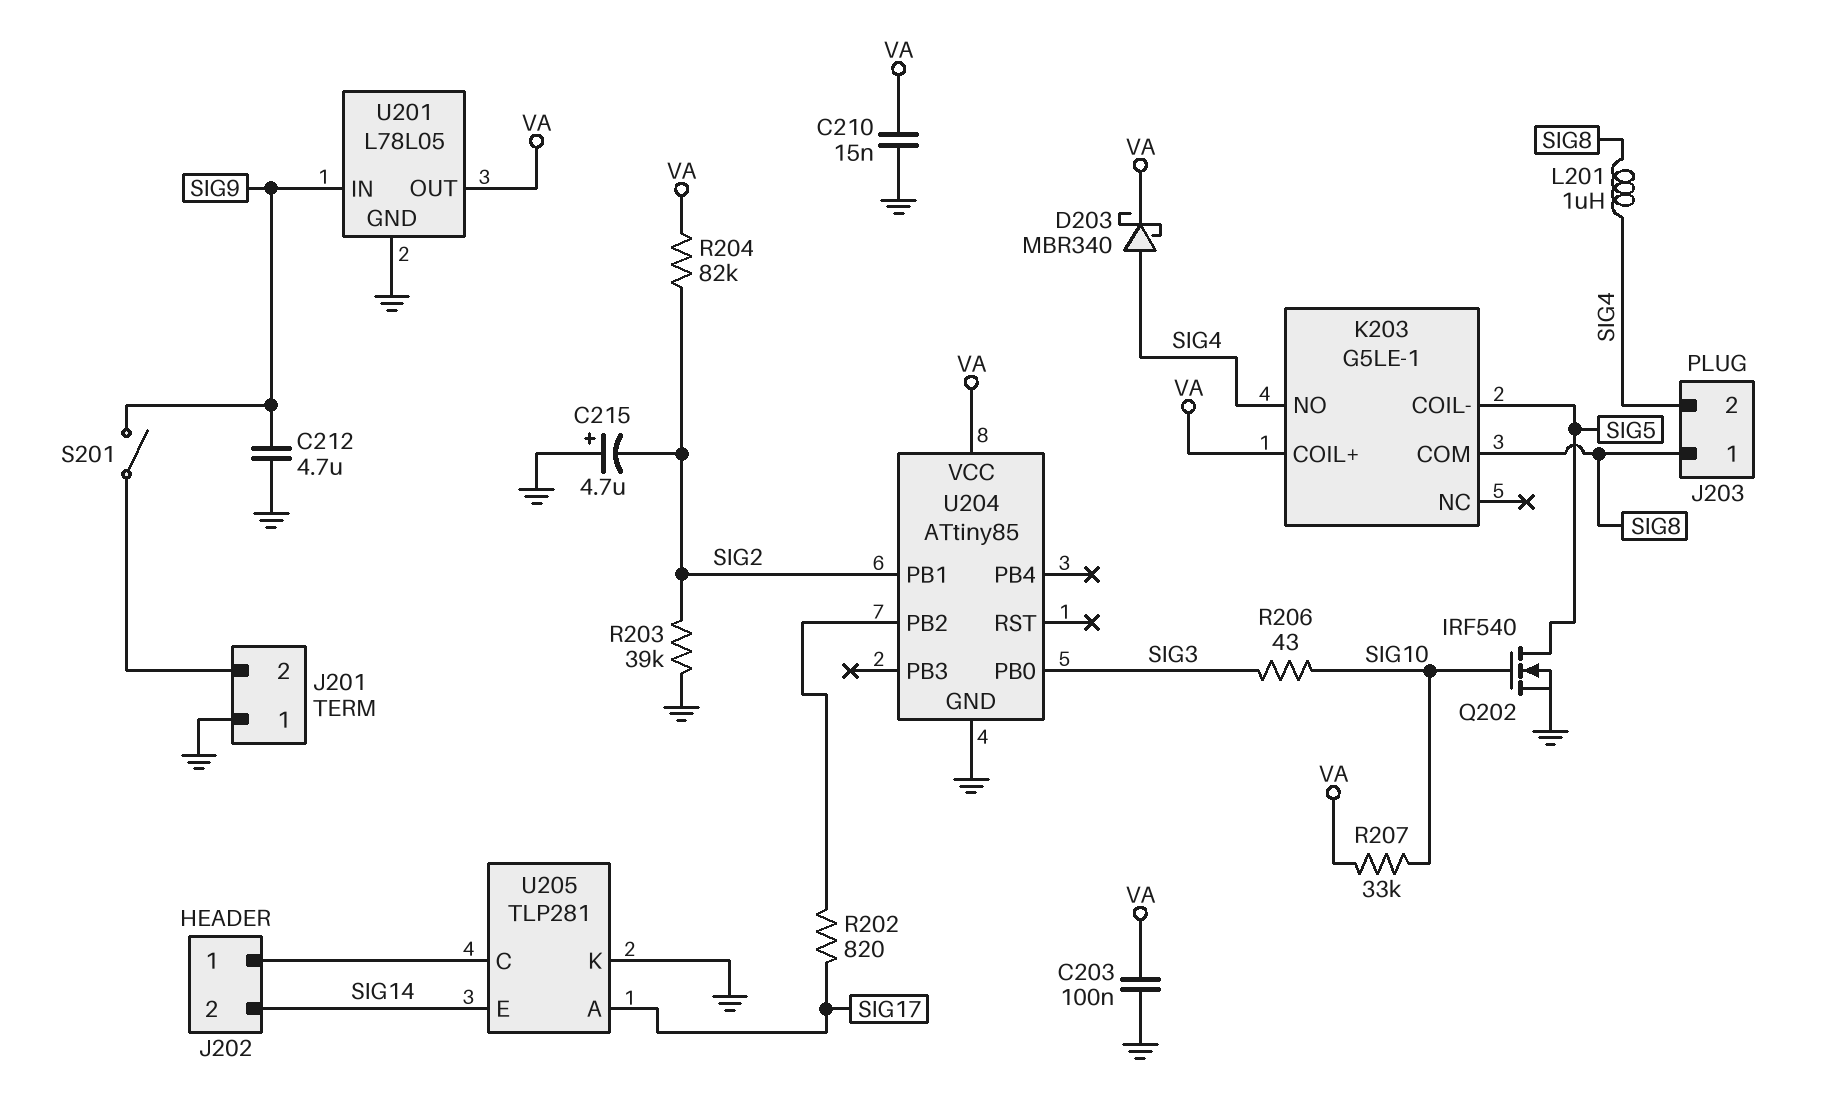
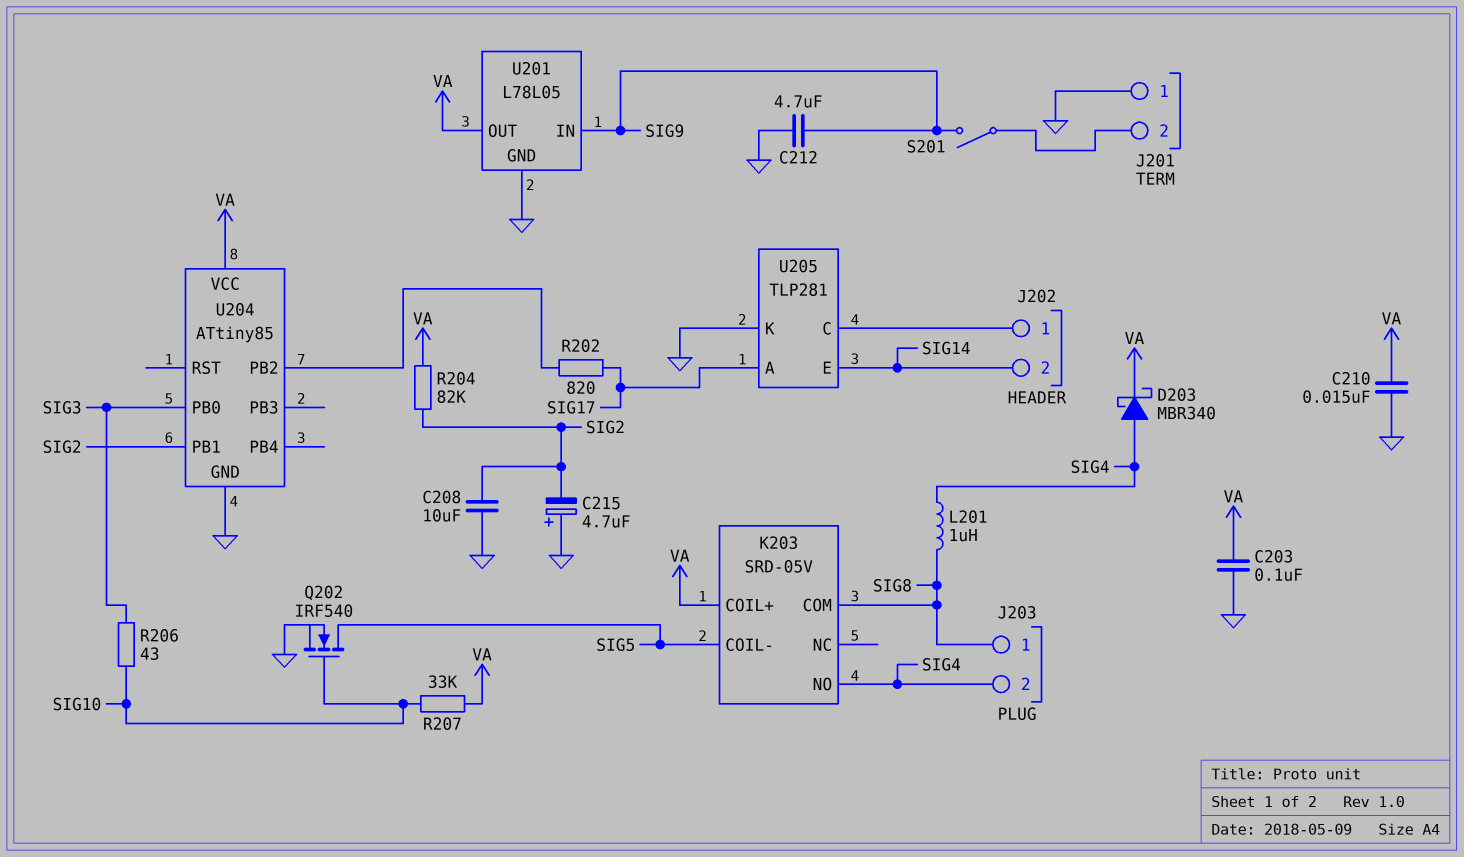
C208: none -> 10uF (GND, SIG2)
K203: G5LE-1 -> SRD-05V
R203: 39k (GND, SIG2) -> none

